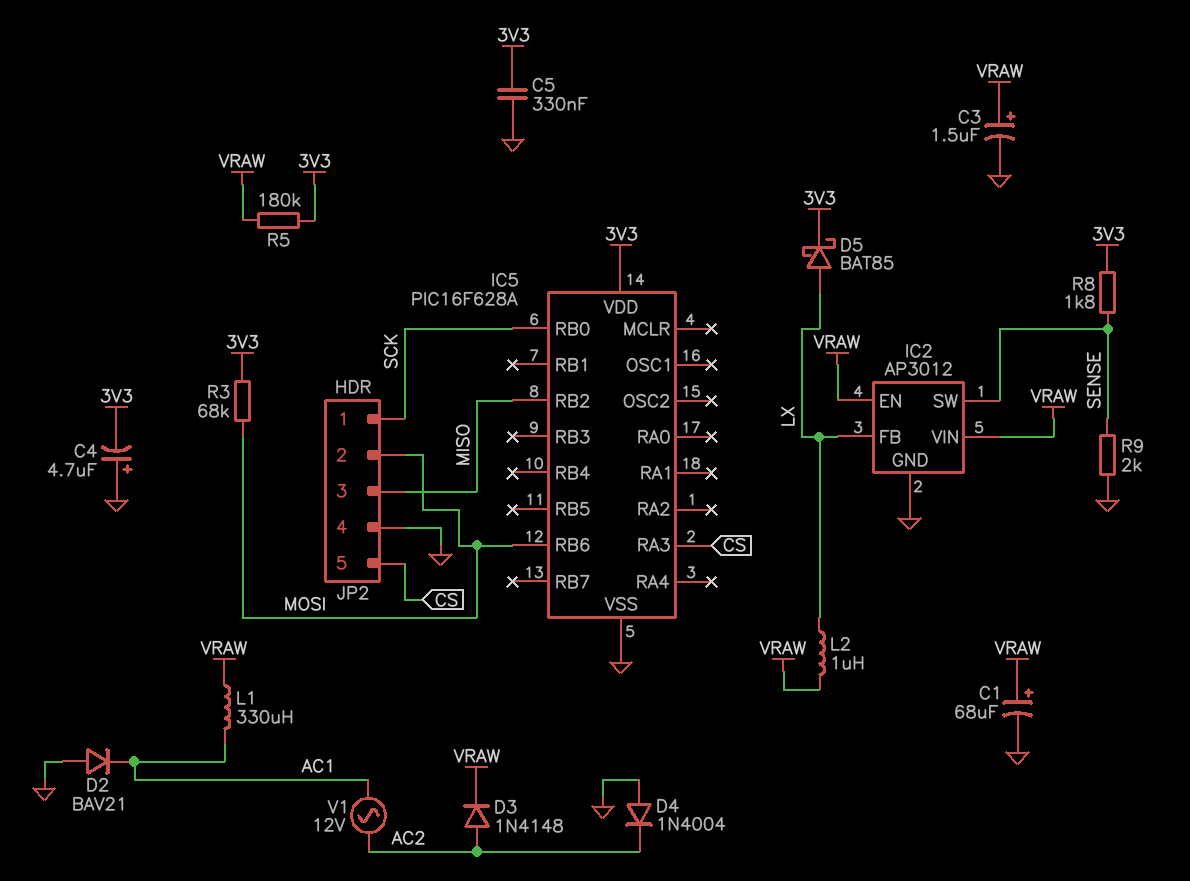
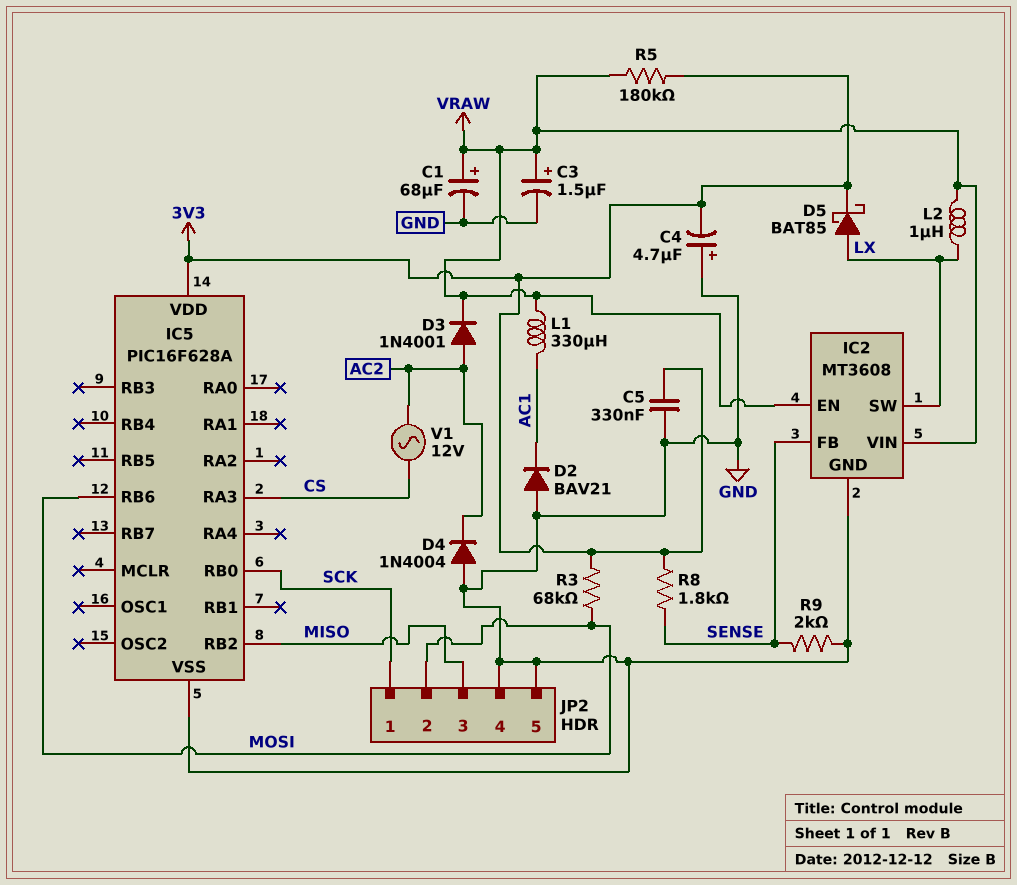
D3: diode 1N4148 (A AC2, K VRAW) -> diode 1N4001 (A AC2, K VRAW)
IC2: AP3012 -> MT3608
IC2 pin FB: LX -> SENSE
IC2 pin SW: SENSE -> LX
JP2 pin 5: CS -> GND
V1: AC 12V (AC1, AC2) -> AC 12V (AC2, CS)

